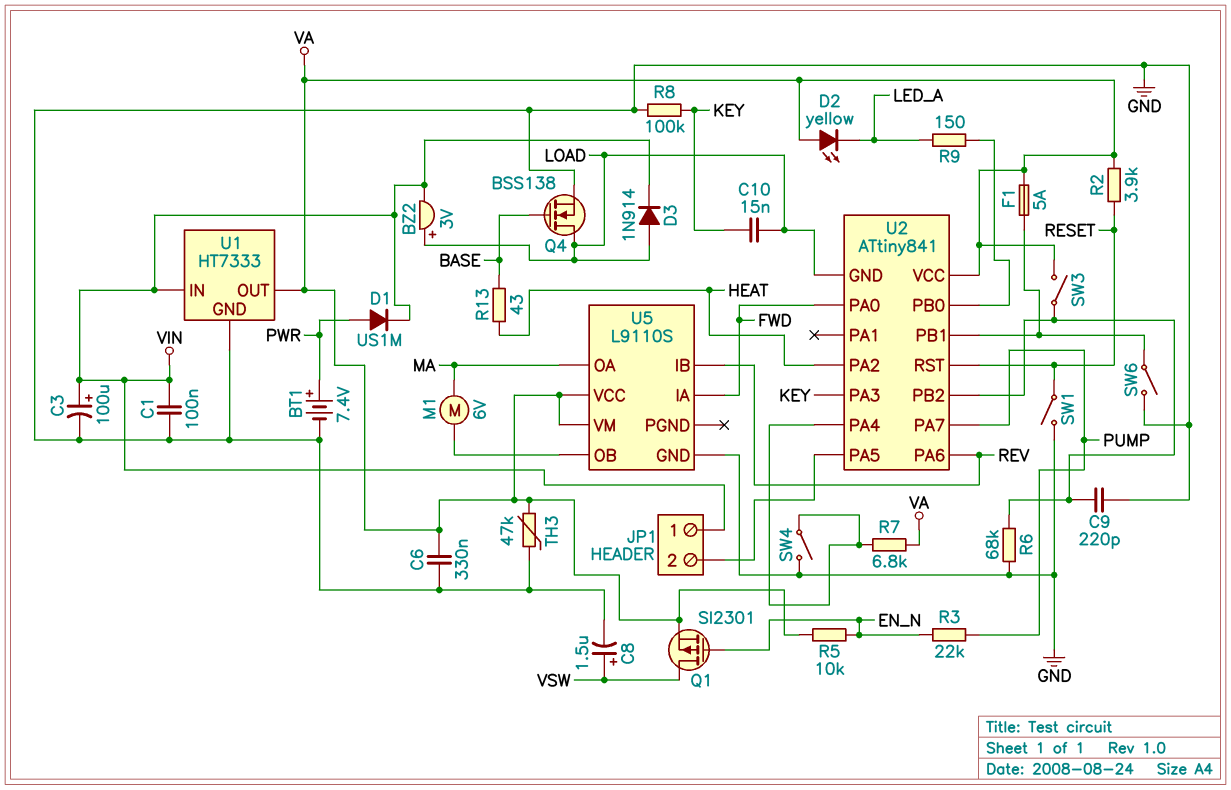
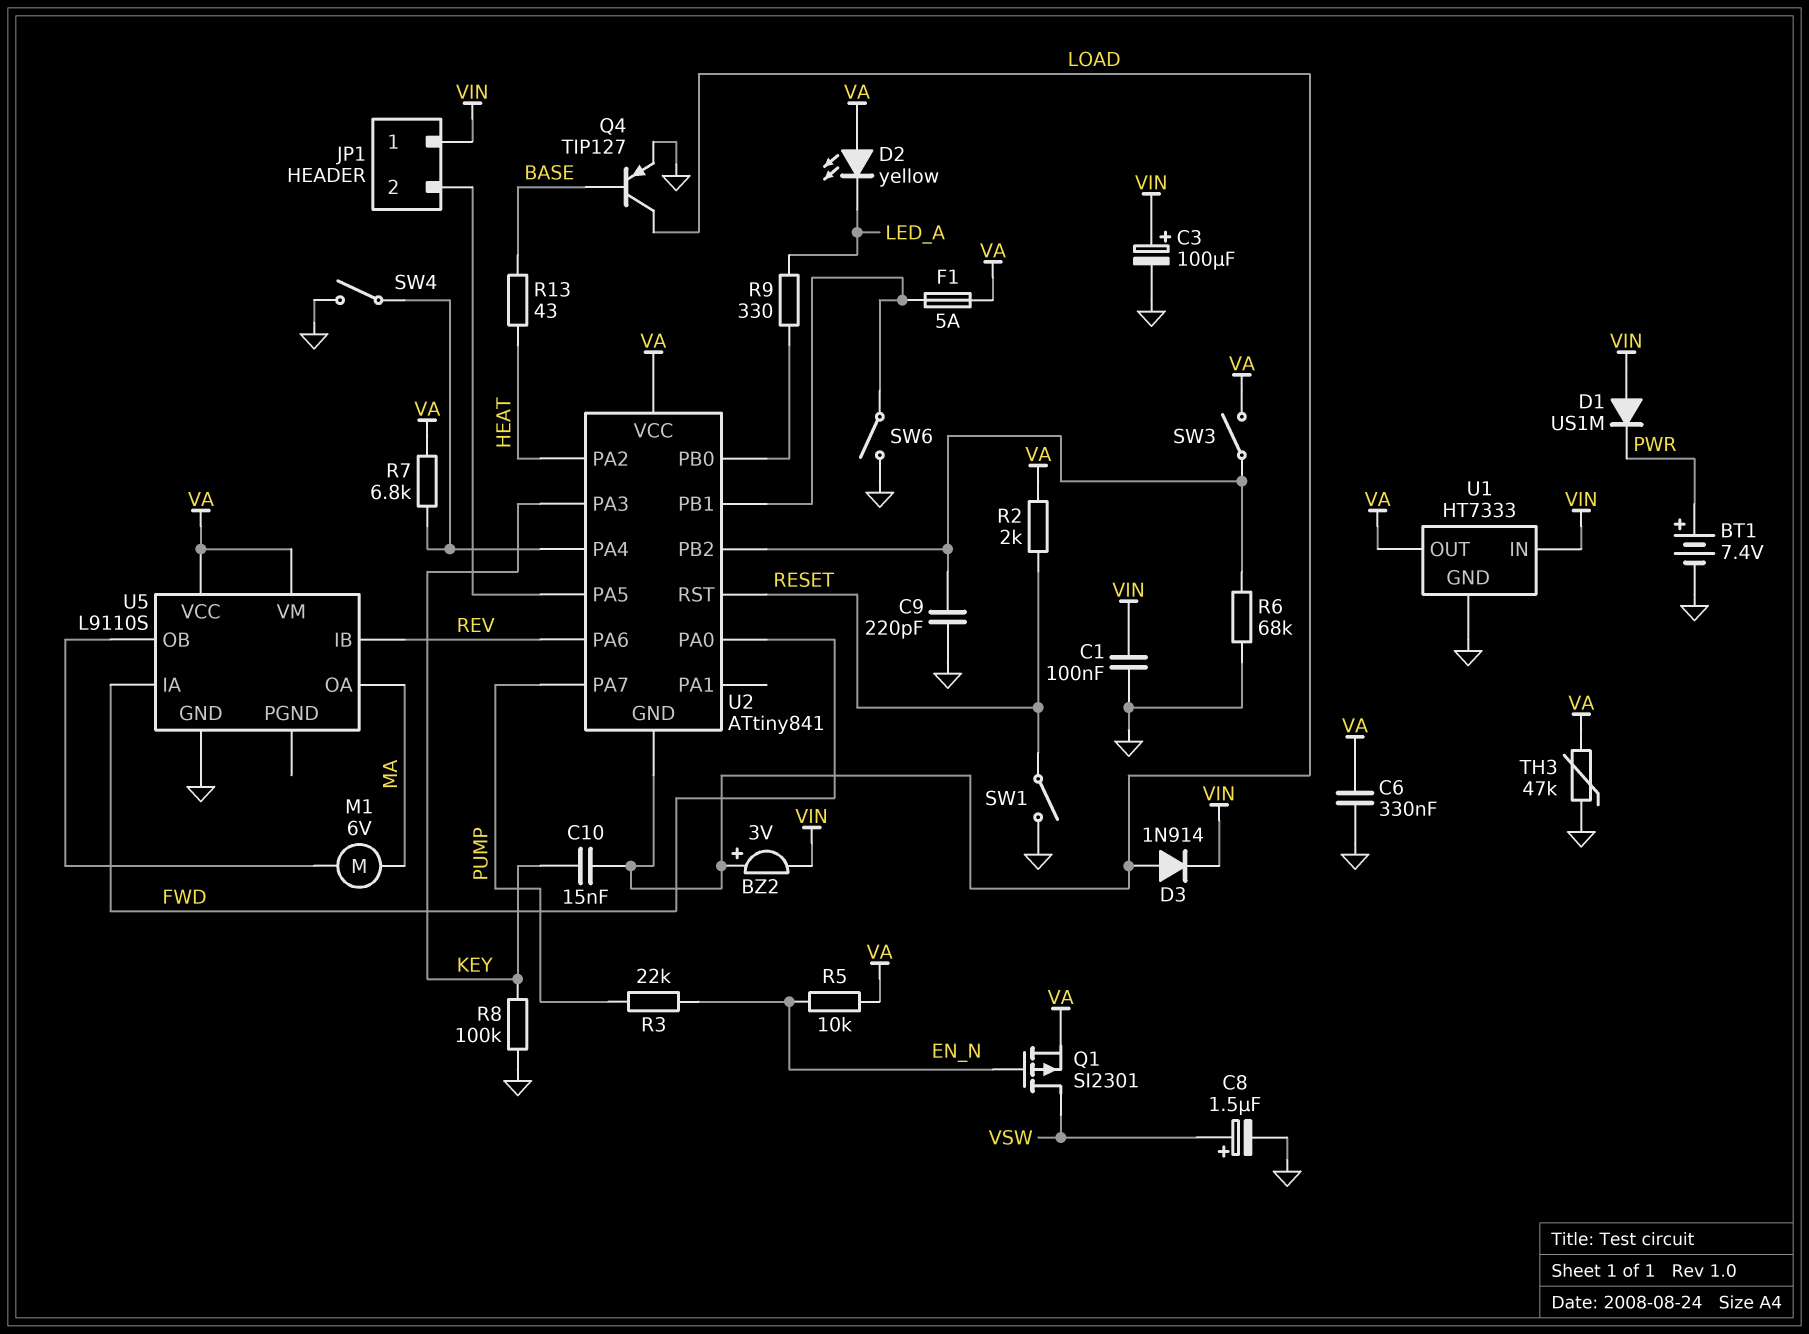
D1: diode US1M (A PWR, K VIN) -> diode US1M (A VIN, K PWR)
Q4: NMOS BSS138 (G BASE, D LOAD, S GND) -> PNP TIP127 (B BASE, C LOAD, E GND)
R2: 3.9k (RESET, VA) -> 2k (RESET, VA)
R9: 150 (LED_A, U2/PB0) -> 330 (LED_A, U2/PB0)

